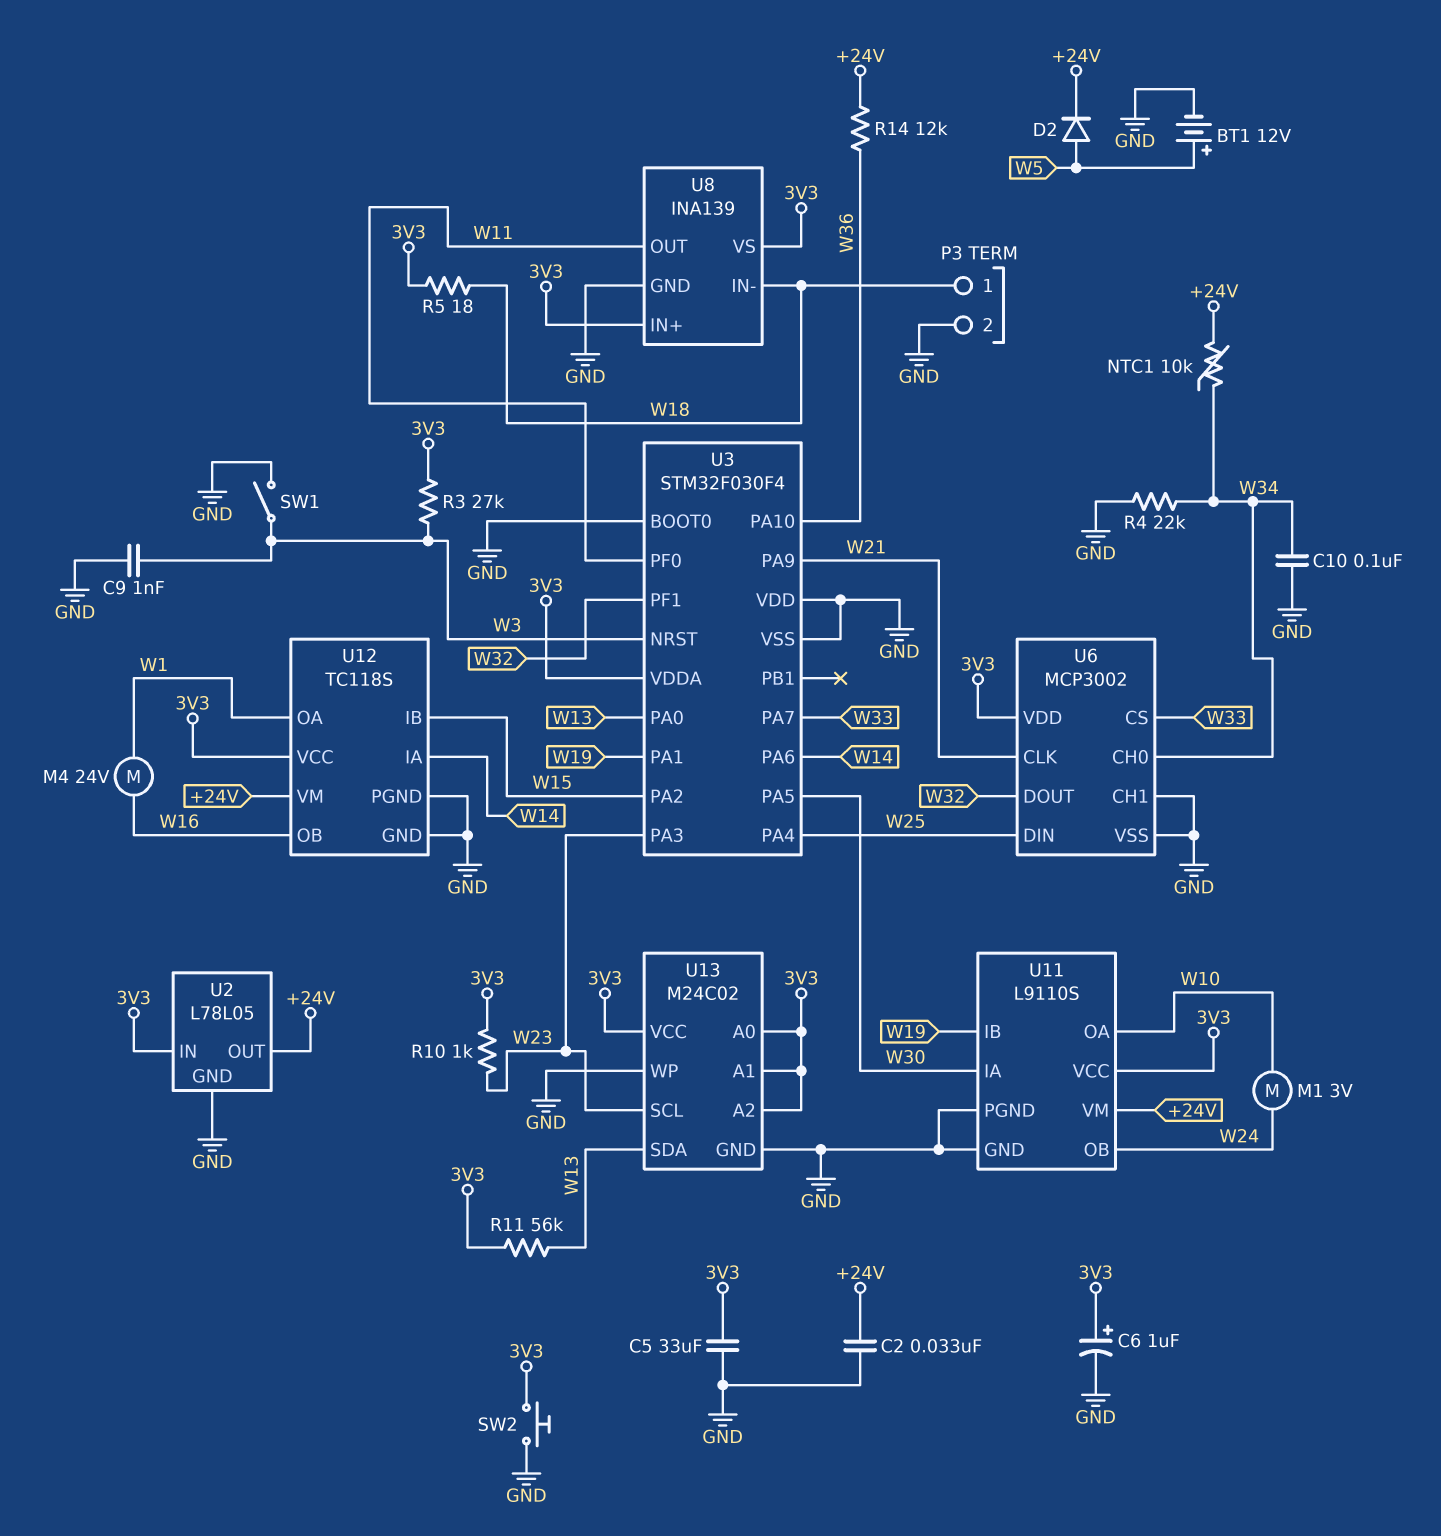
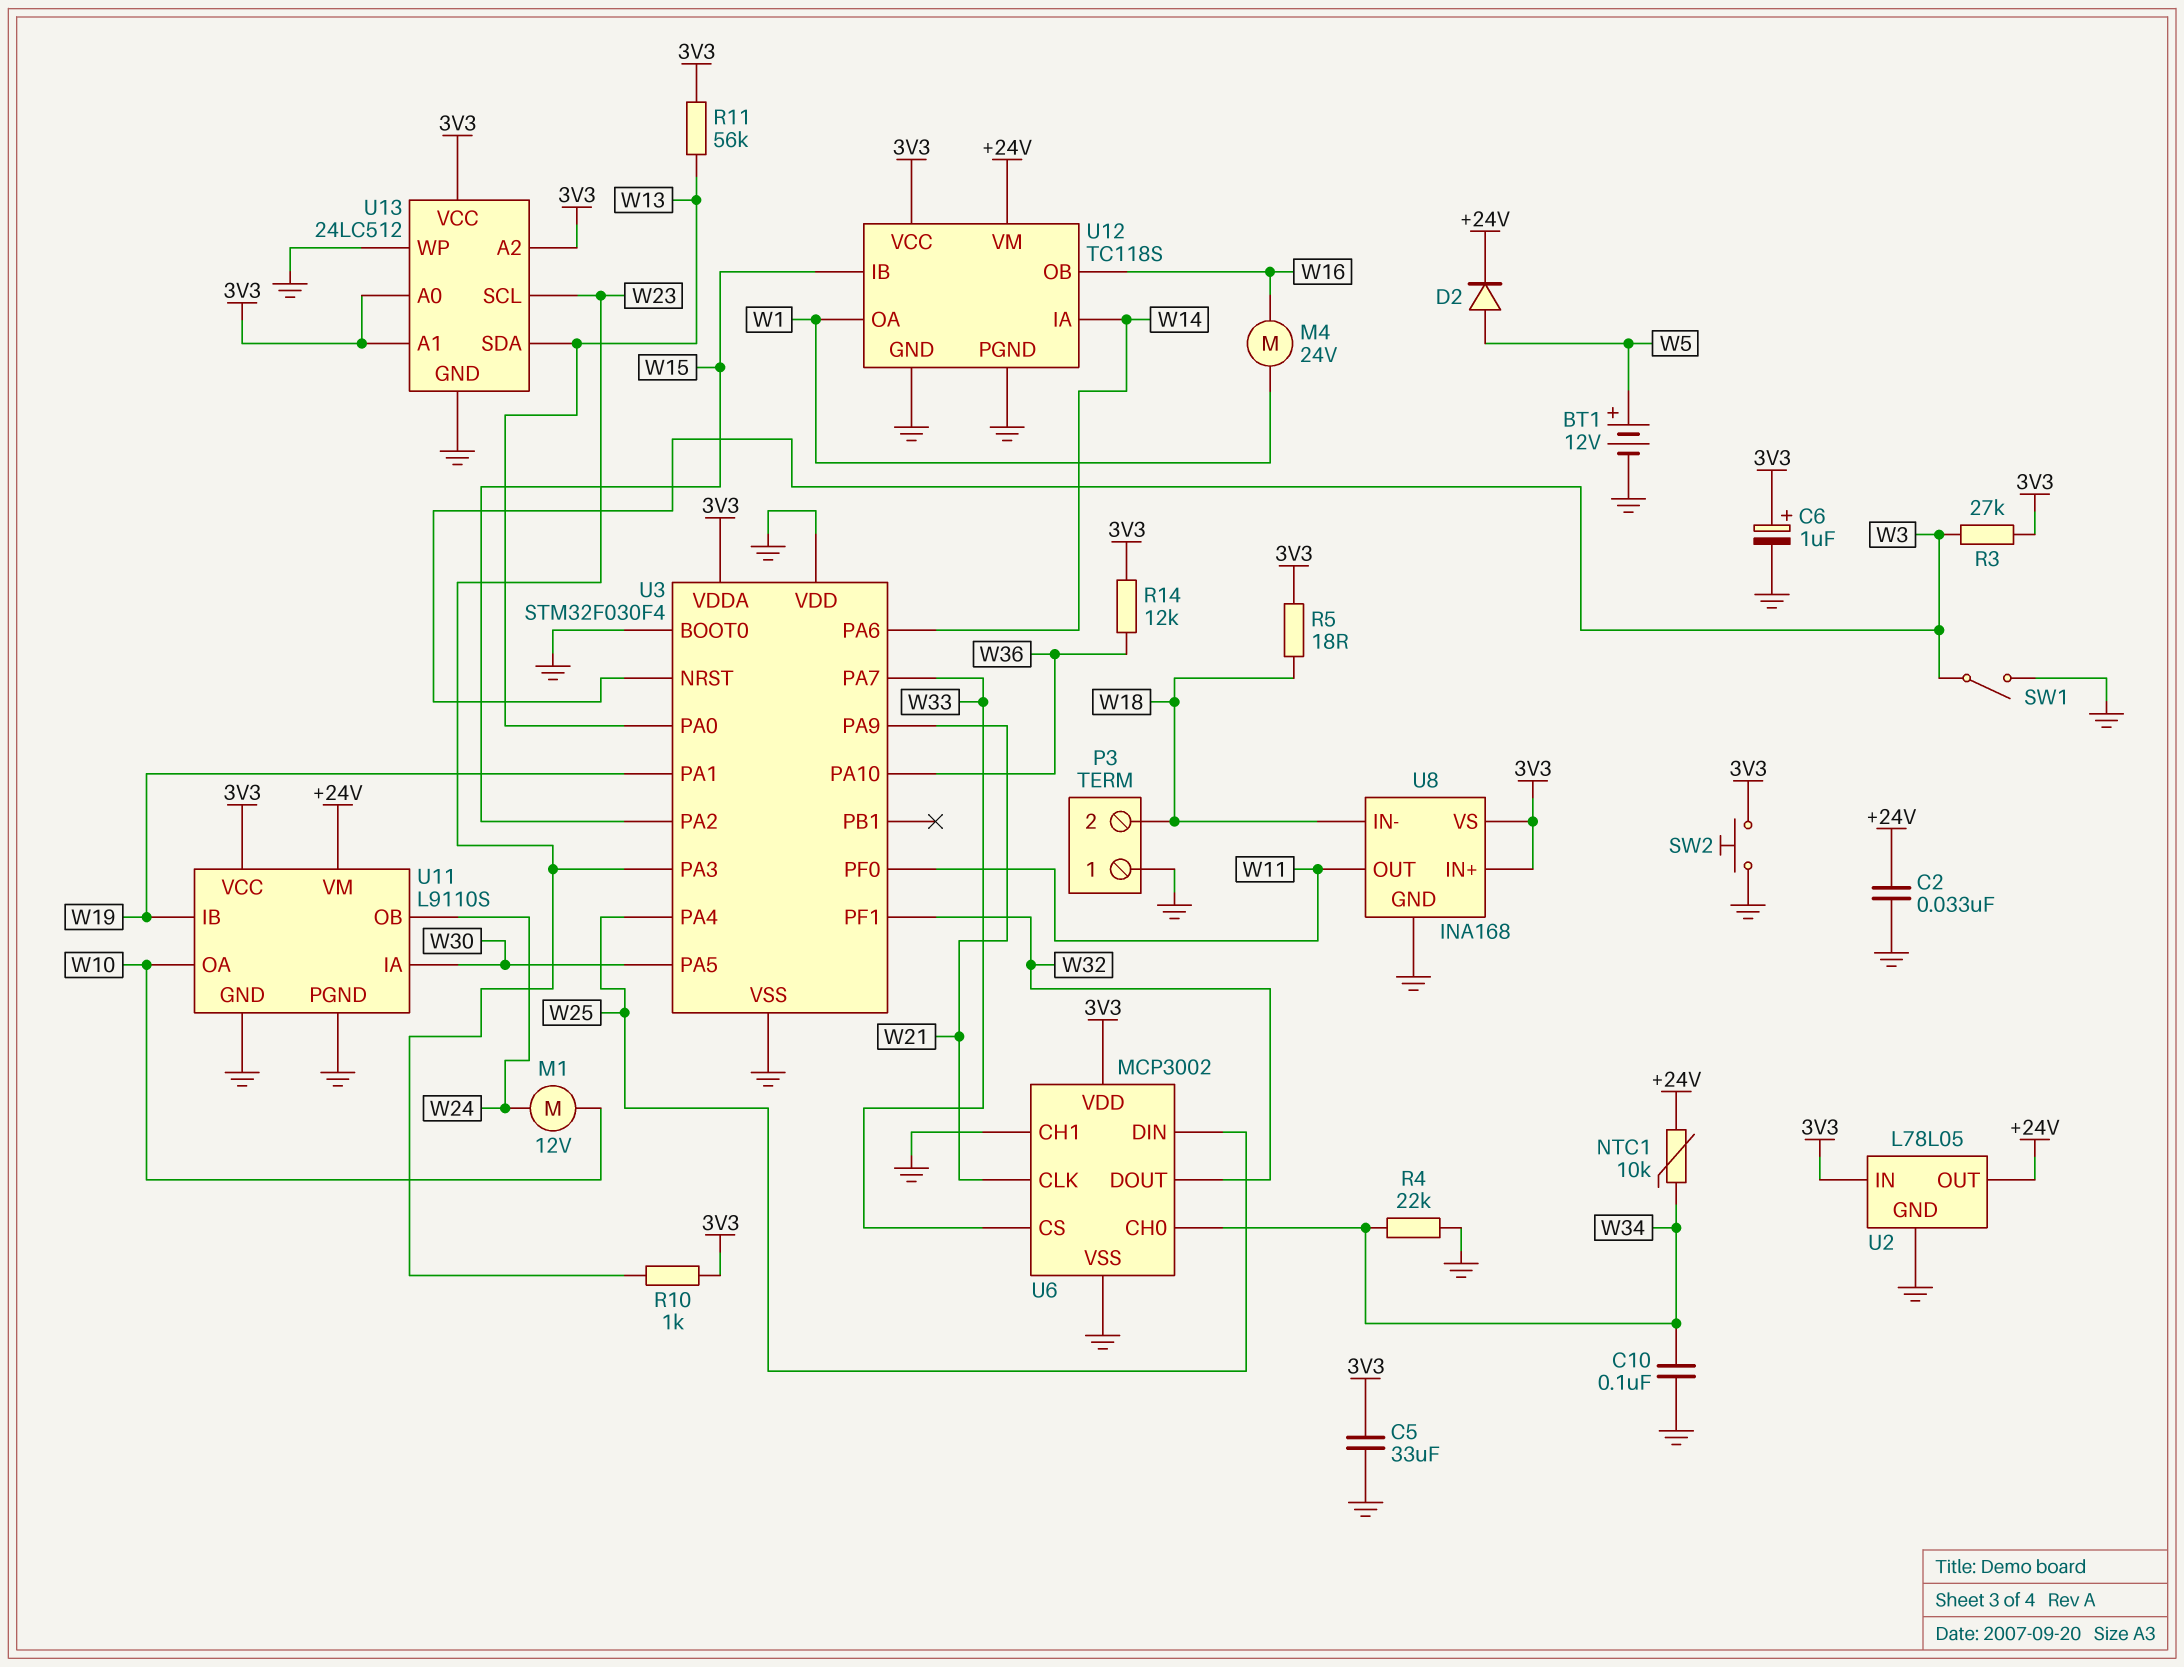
C9: 1nF (GND, W3) -> none
M1: motor 3V (W10, W24) -> motor 12V (W10, W24)
P3 pin 1: W18 -> GND
P3 pin 2: GND -> W18
R14: 12k (+24V, W36) -> 12k (3V3, W36)
U8: INA139 -> INA168
U13: M24C02 -> 24LC512

